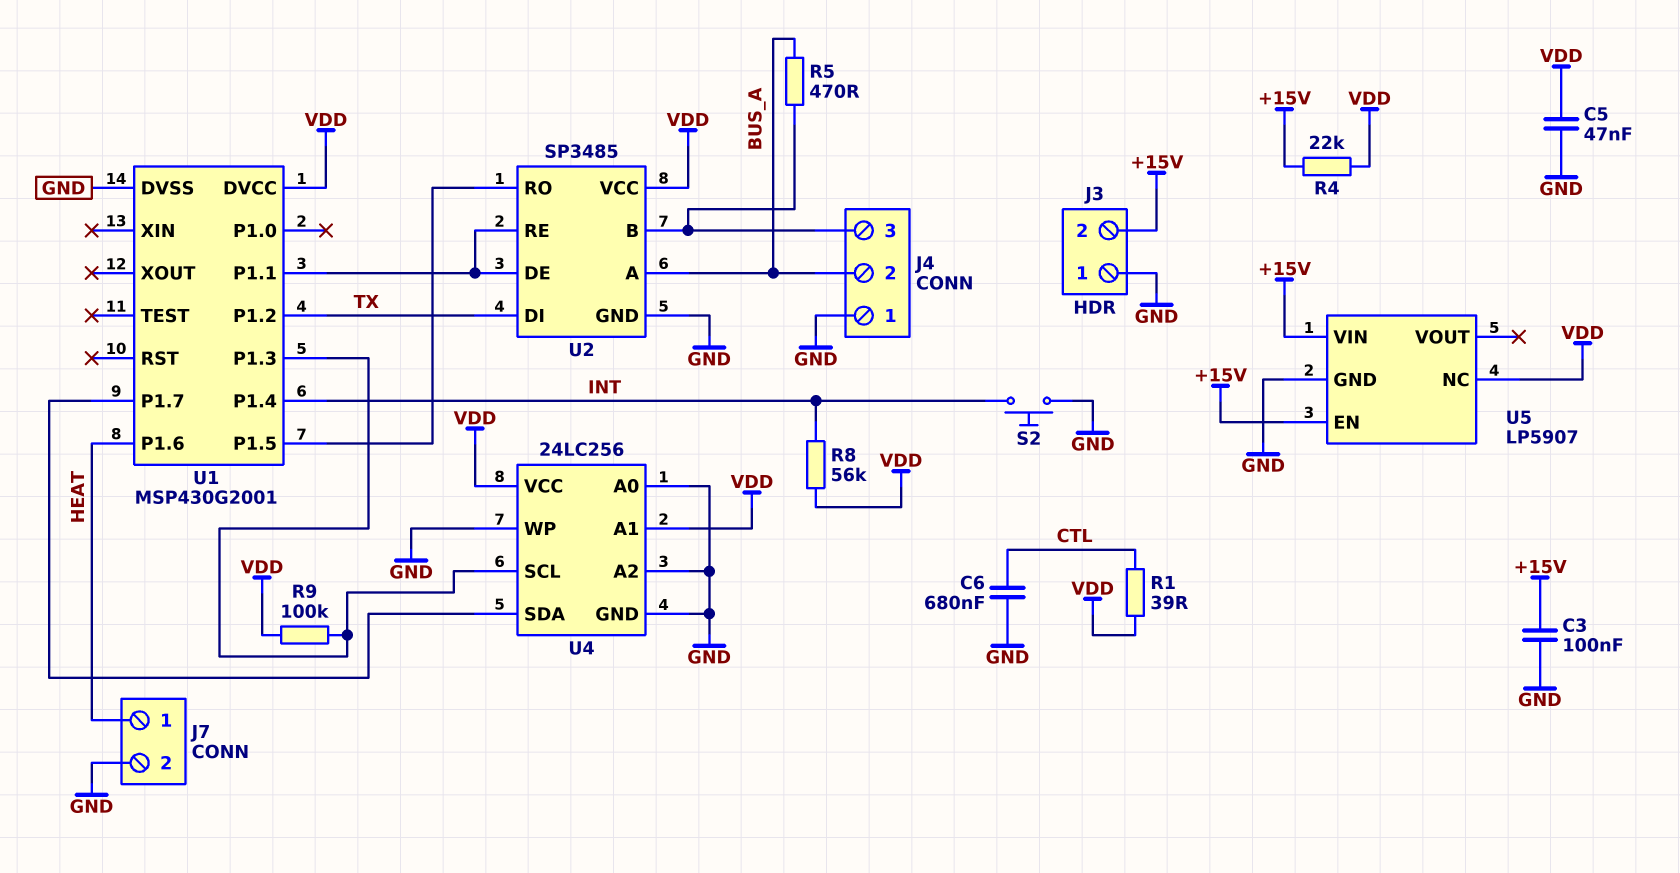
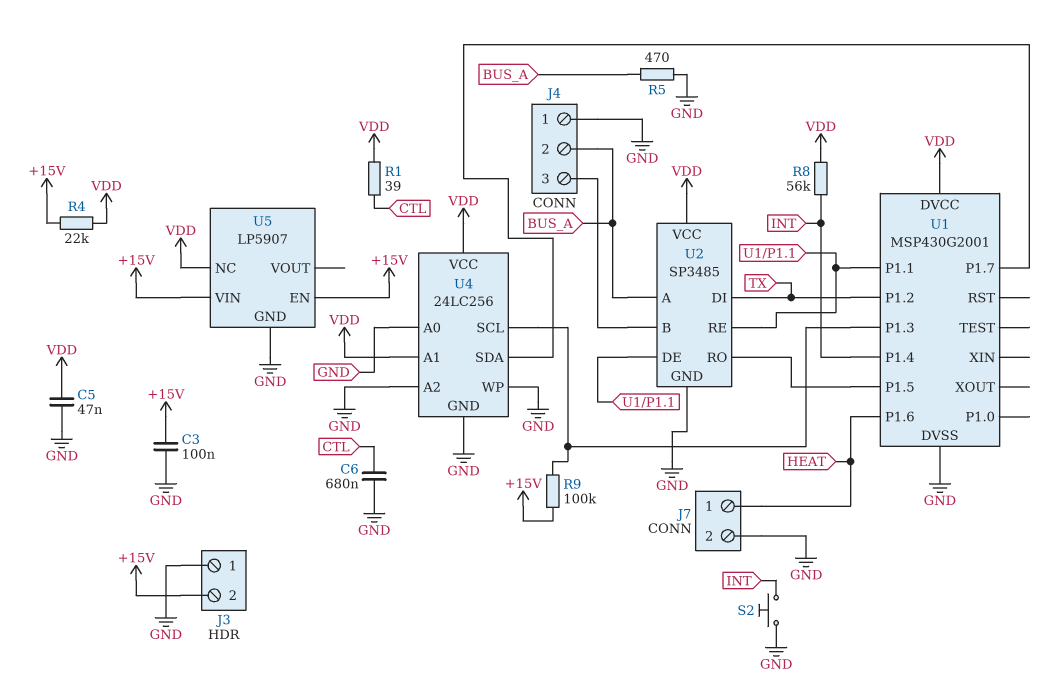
R5: 470 (BUS_A, J4/3) -> 470 (BUS_A, GND)
R9: 100k (U1/P1.3, VDD) -> 100k (+15V, U1/P1.3)

